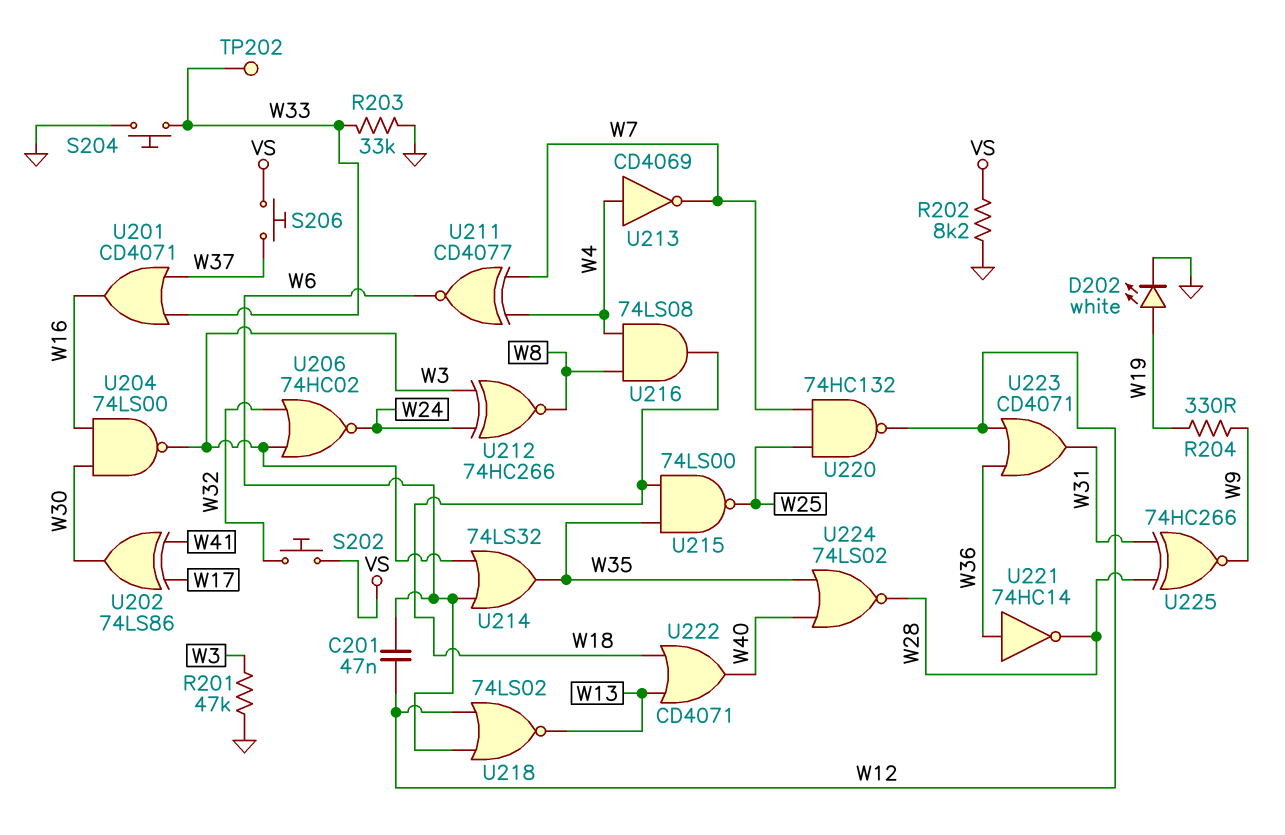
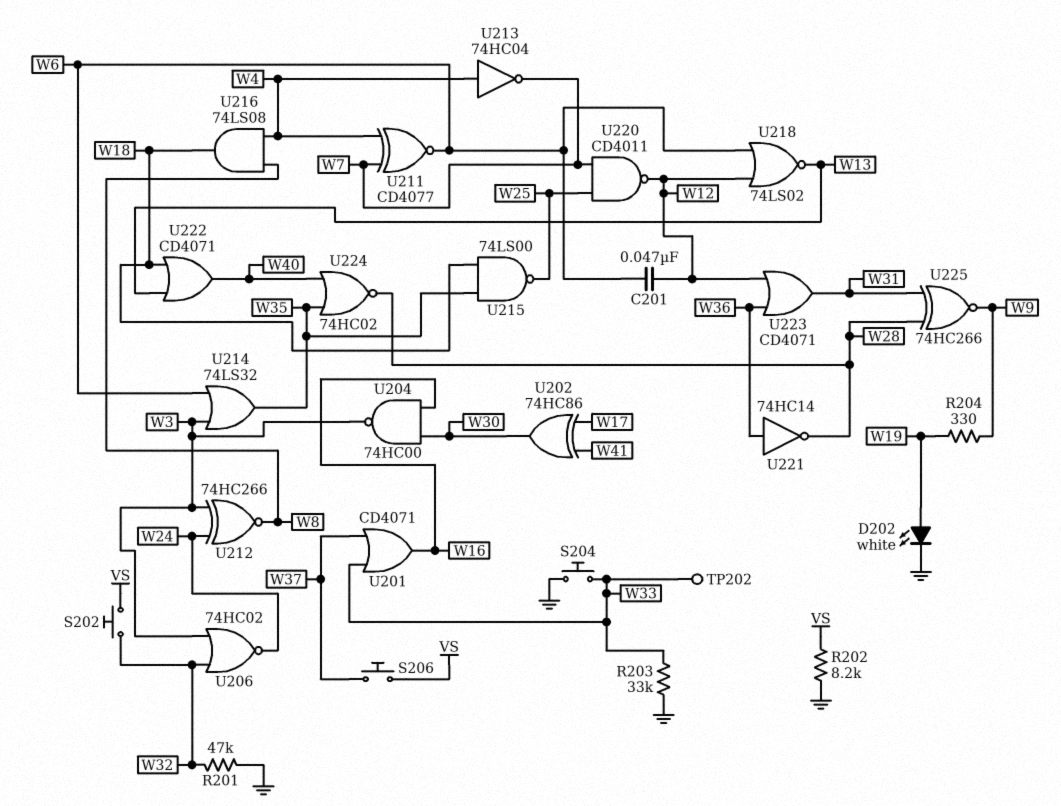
R201: 47k (GND, W3) -> 47k (GND, W32)
U202: XOR 74LS86 (in W17, in W41, out W30) -> XOR 74HC86 (in W17, in W41, out W30)
U204: NAND 74LS00 (in W16, in W30, out W3) -> NAND 74HC00 (in W16, in W30, out W3)
U213: NOT CD4069 (in W4, out W7) -> NOT 74HC04 (in W4, out W7)
U220: NAND 74HC132 (in W7, in W25, out W12) -> NAND CD4011 (in W7, in W25, out W12)
U224: NOR 74LS02 (in W35, in W40, out W28) -> NOR 74HC02 (in W35, in W40, out W28)

